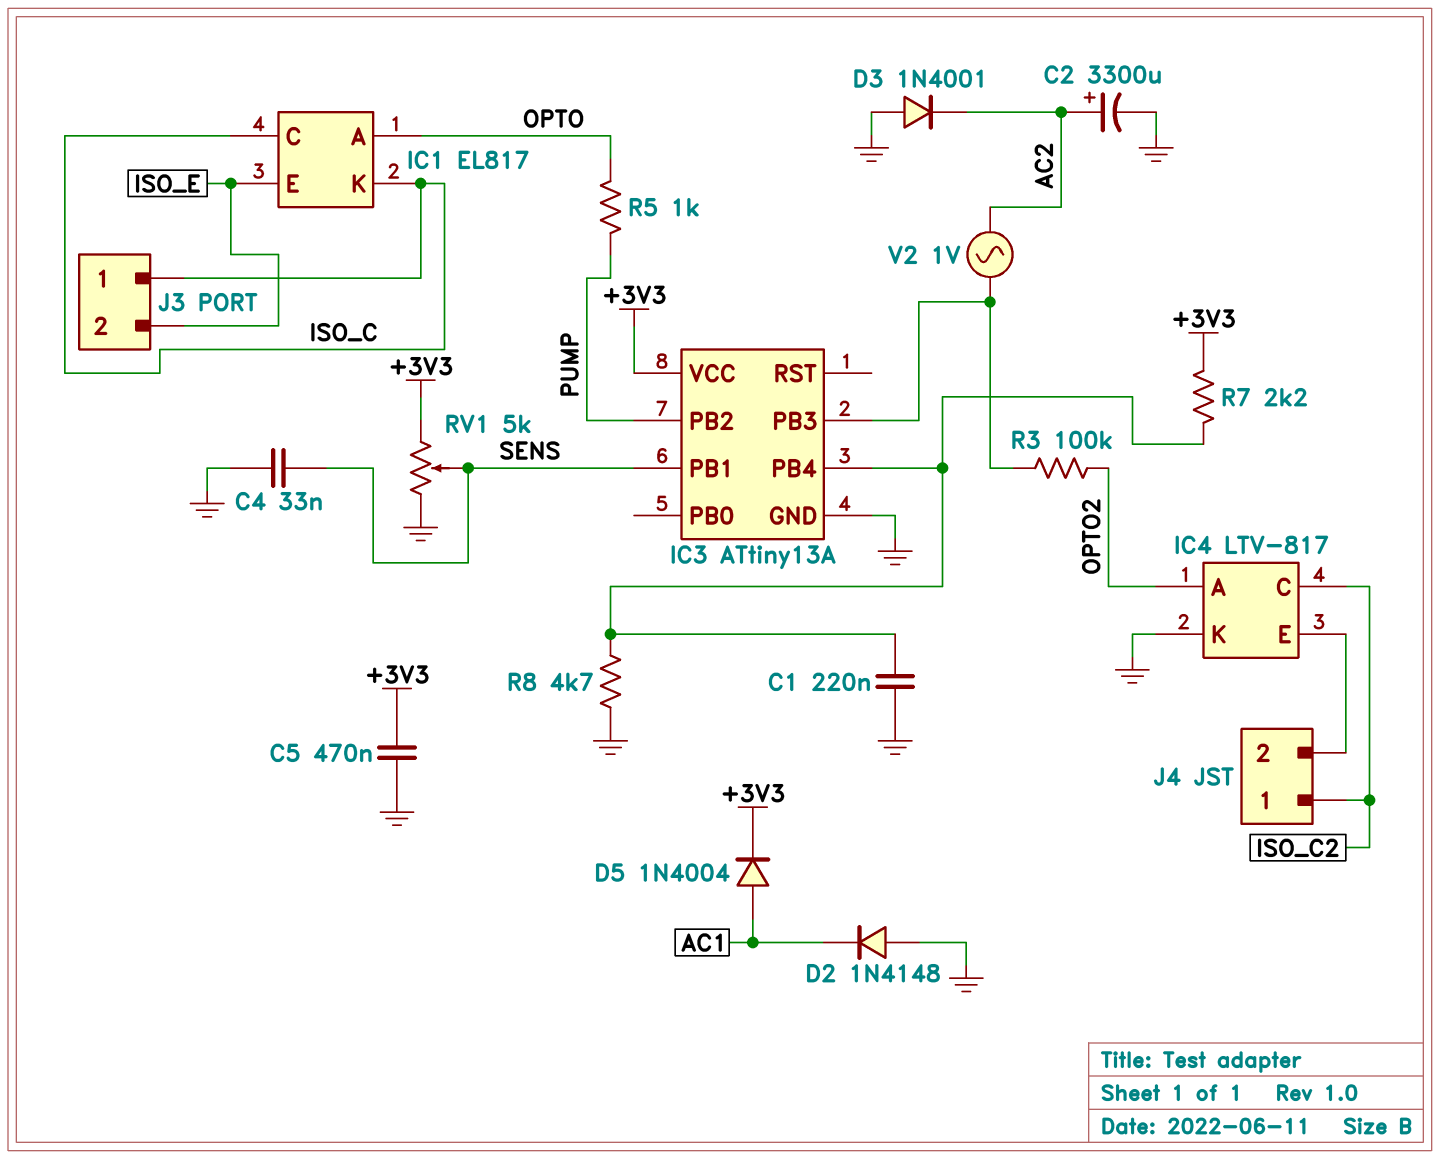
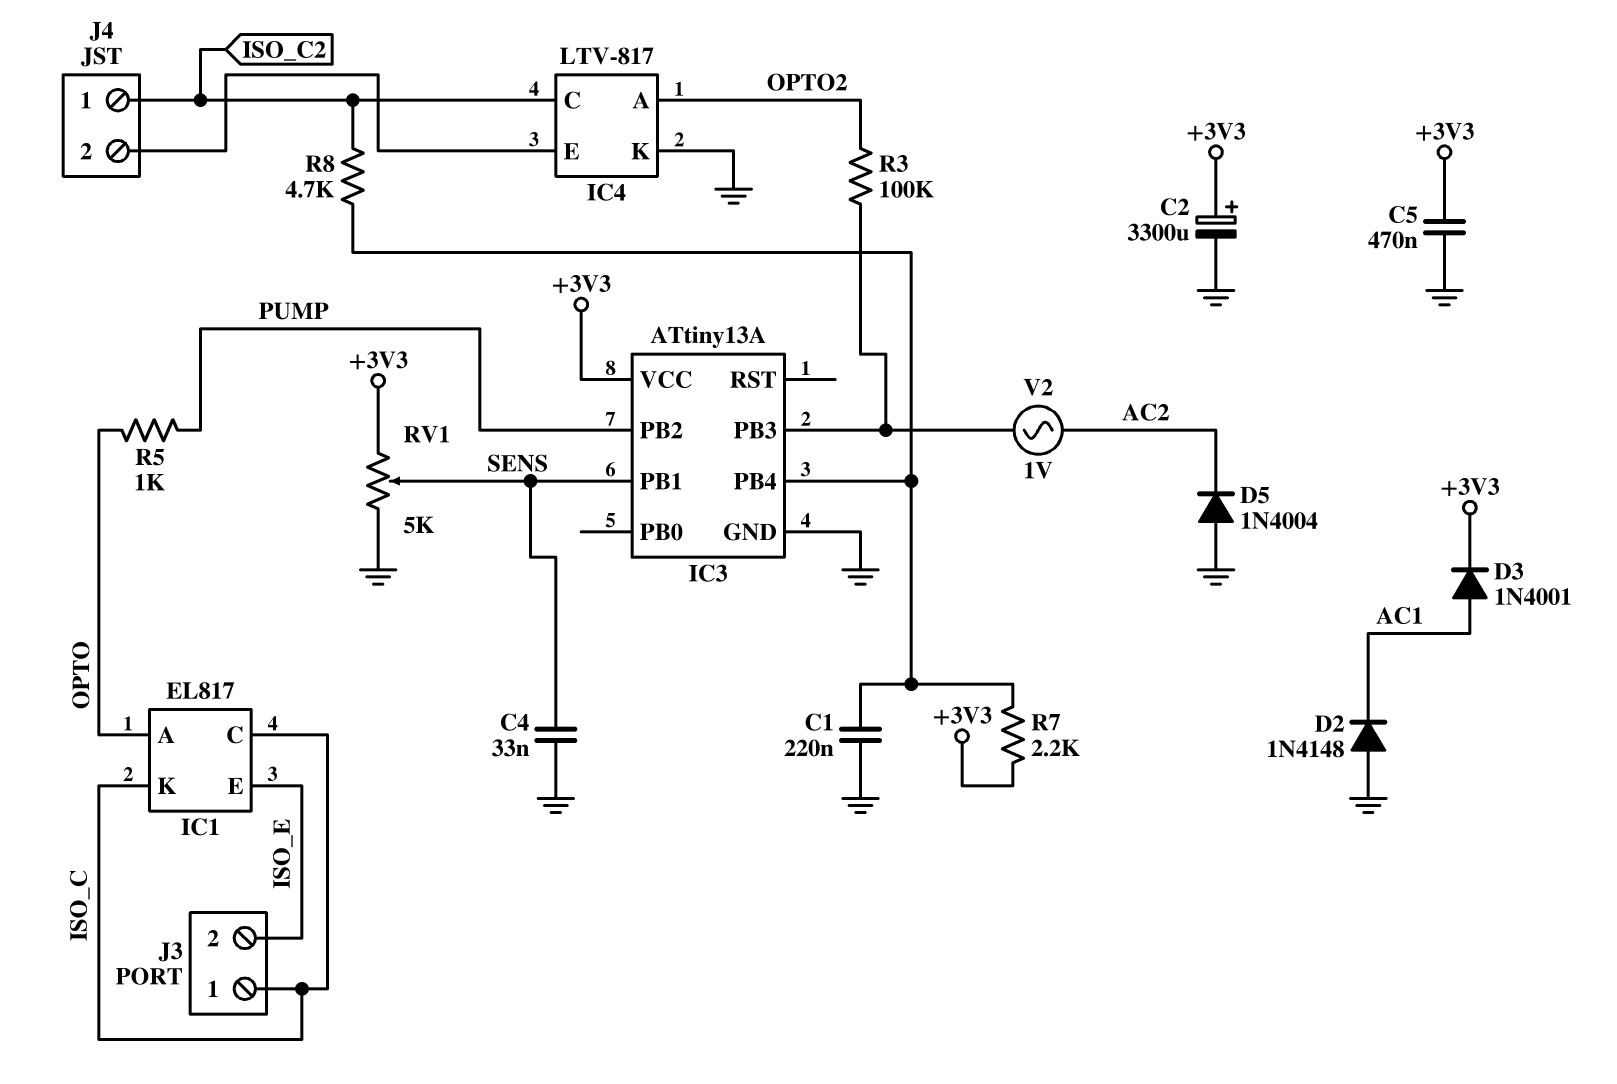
C2: 3300uF (plus AC2, minus GND) -> 3300uF (plus +3V3, minus GND)
D3: diode 1N4001 (A GND, K AC2) -> diode 1N4001 (A AC1, K +3V3)
D5: diode 1N4004 (A AC1, K +3V3) -> diode 1N4004 (A GND, K AC2)
R8: 4.7k (GND, IC3/PB4) -> 4.7k (IC3/PB4, ISO_C2)

